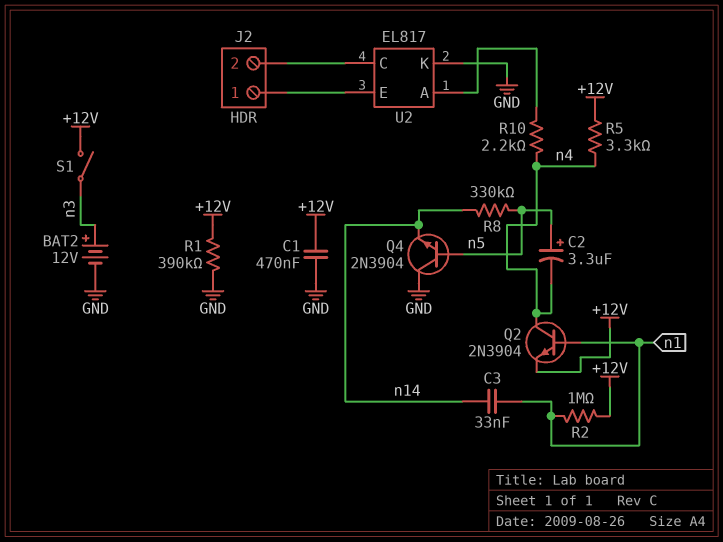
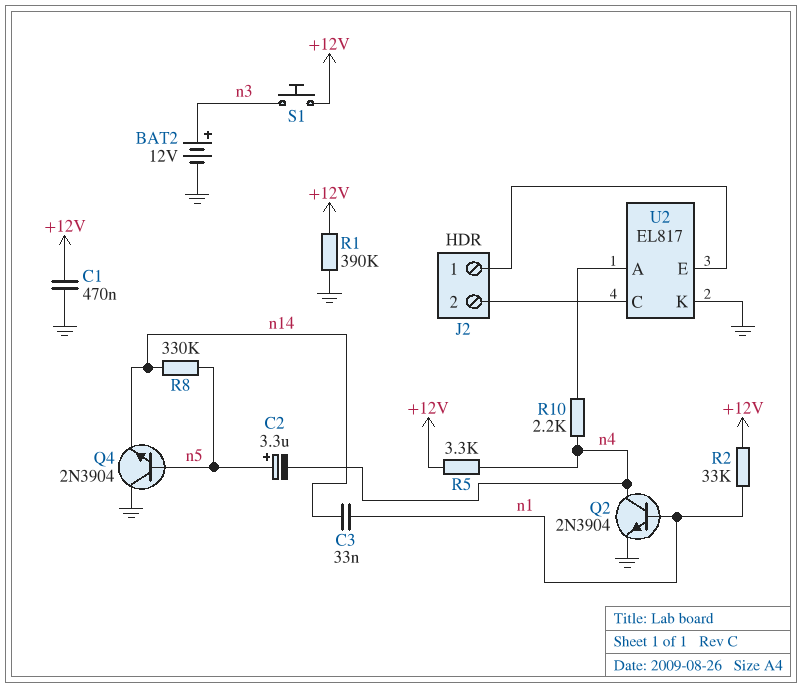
Q2: NPN 2N3904 (B n1, C n4, E +12V) -> NPN 2N3904 (B n1, C n4, E GND)
R2: 1M (+12V, n1) -> 33k (+12V, n1)
S1: switch (+12V, n3) -> button (+12V, n3)

